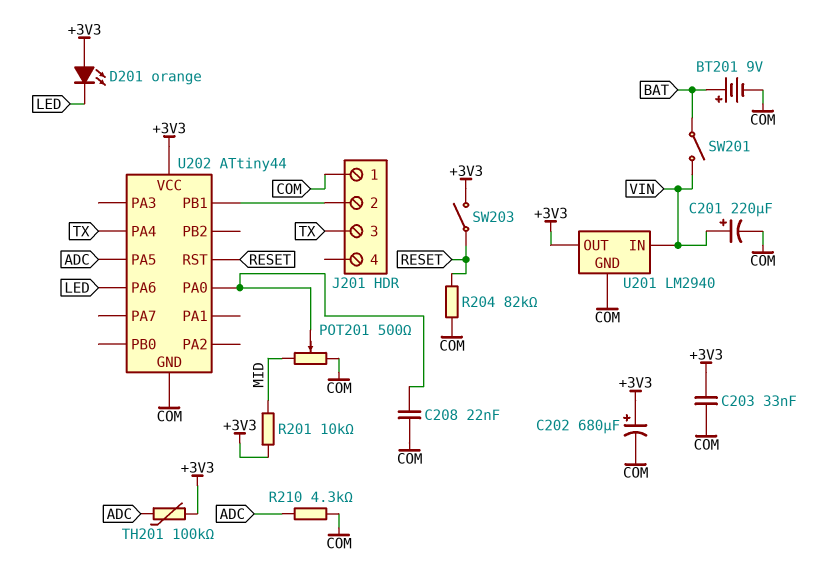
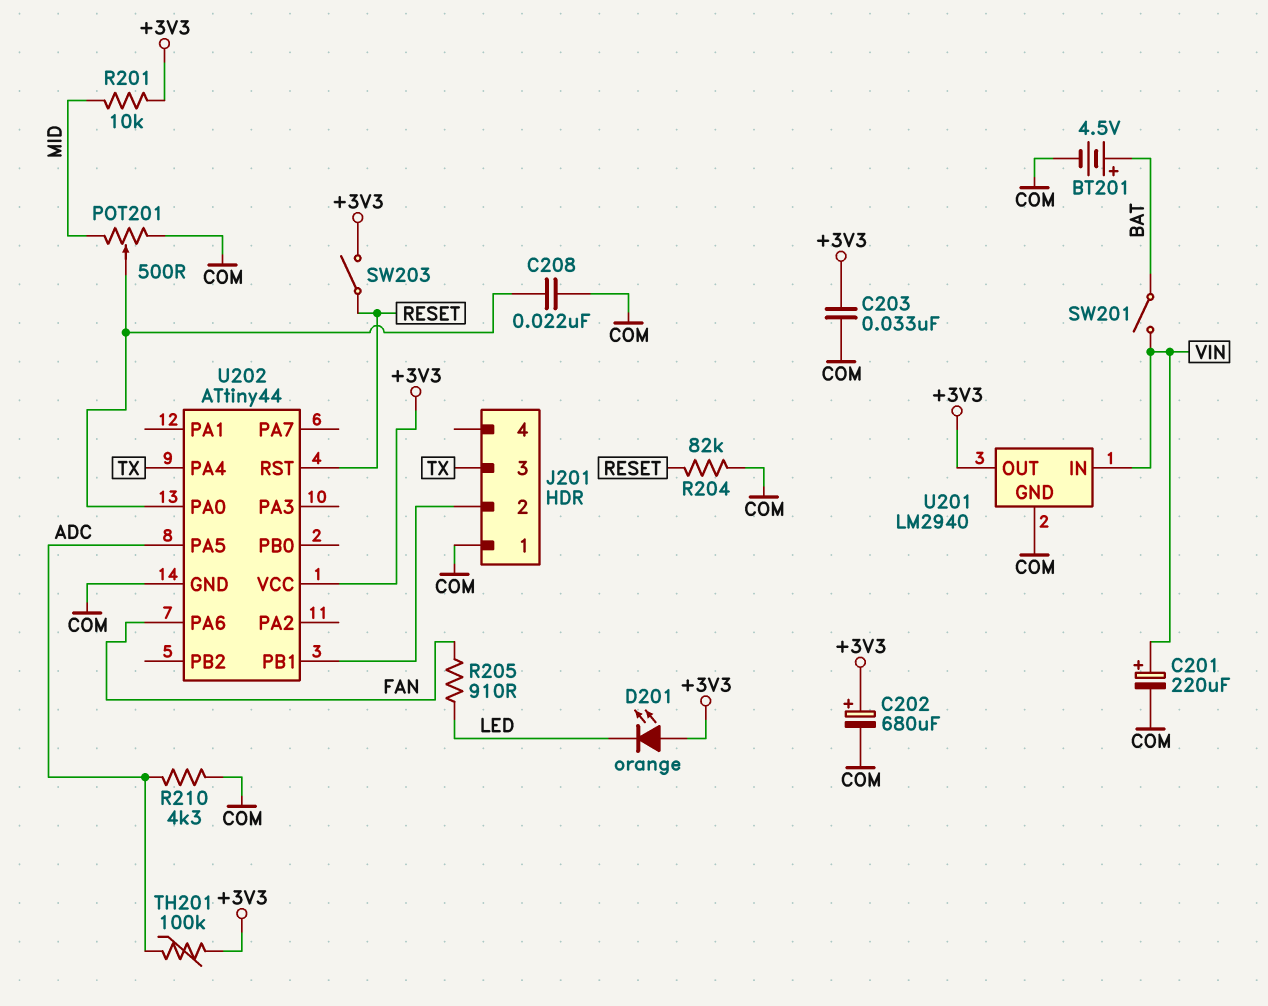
BT201: 9V (plus BAT, minus COM) -> 4.5V (plus BAT, minus COM)
R205: none -> 910 (FAN, LED)
U202 pin PA6: LED -> FAN

